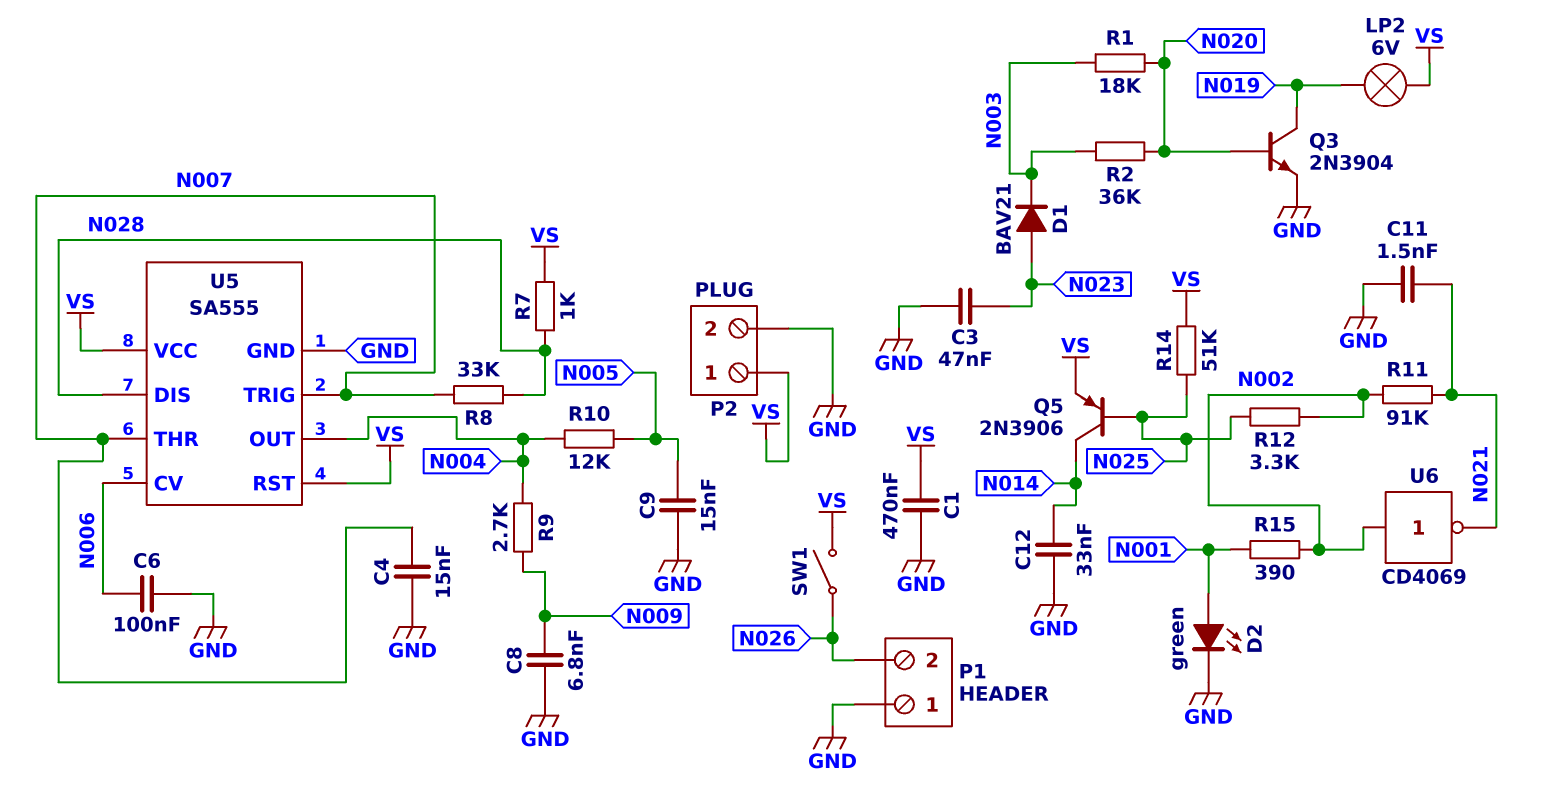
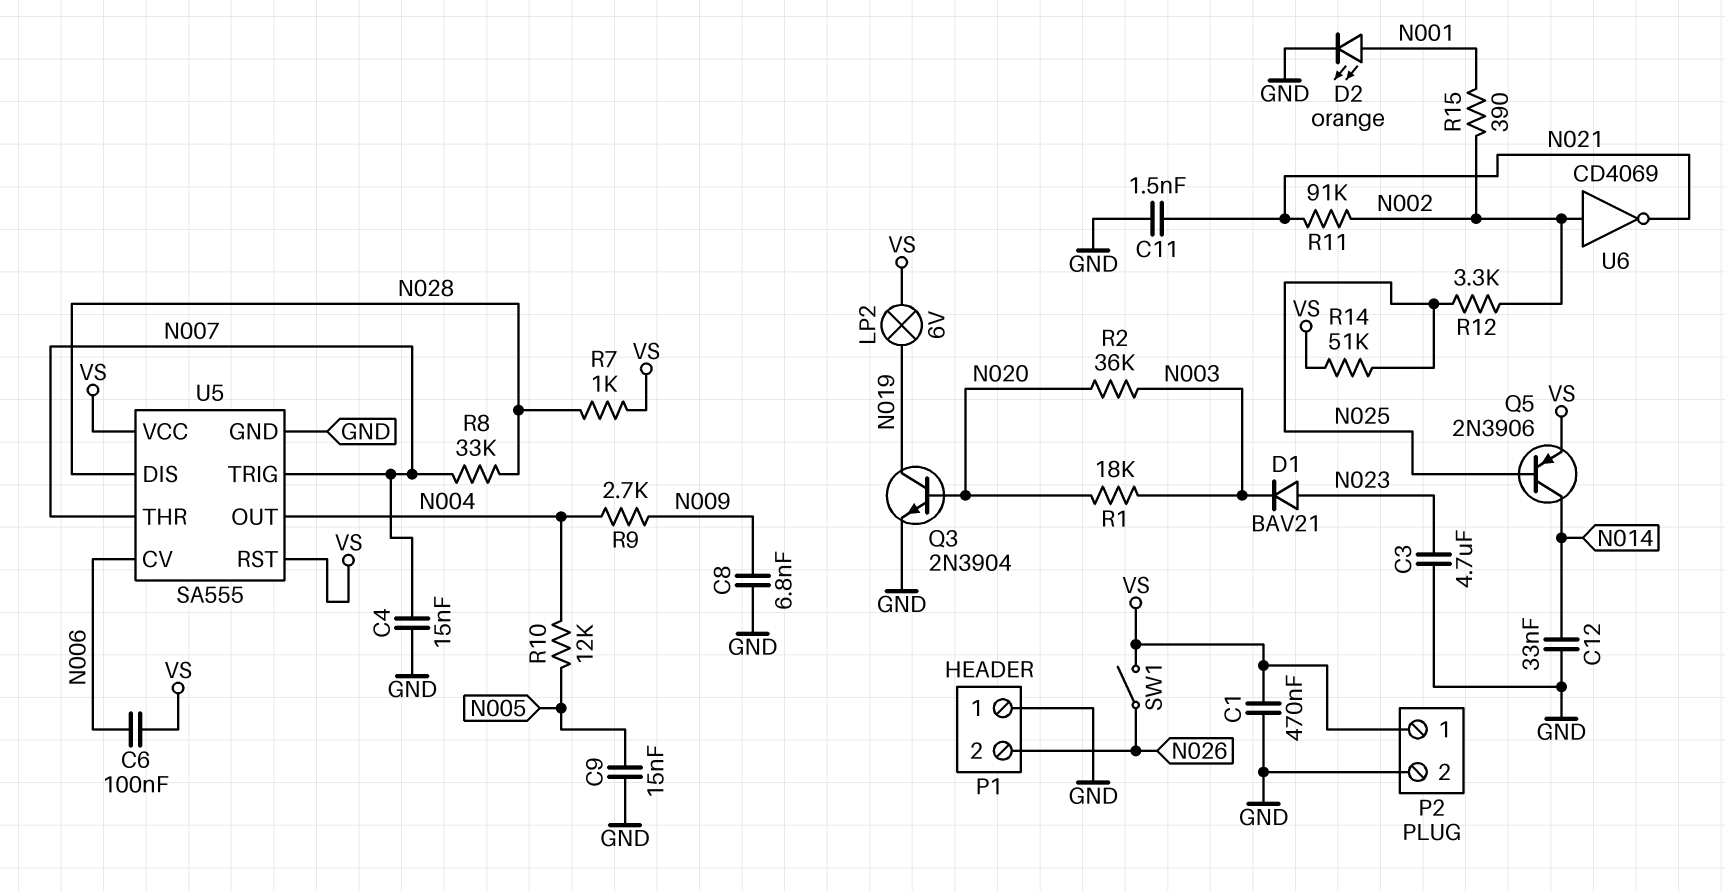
C3: 47nF (GND, N023) -> 4.7uF (GND, N023)
C6: 100nF (GND, N006) -> 100nF (N006, VS)
D2: LED green (A N001, K GND) -> LED orange (A N001, K GND)

